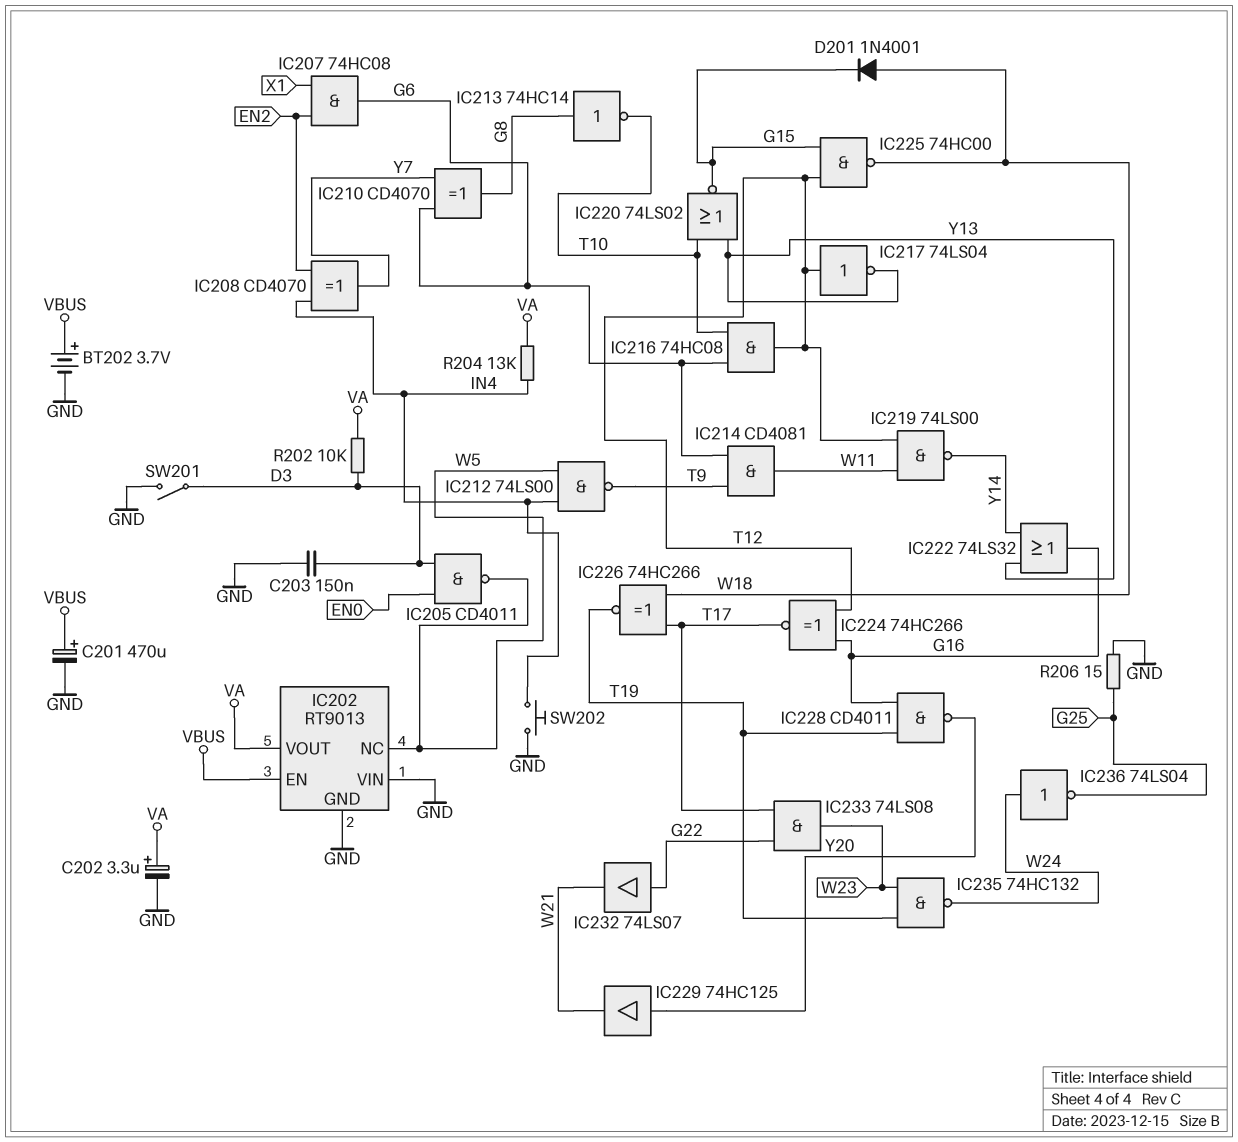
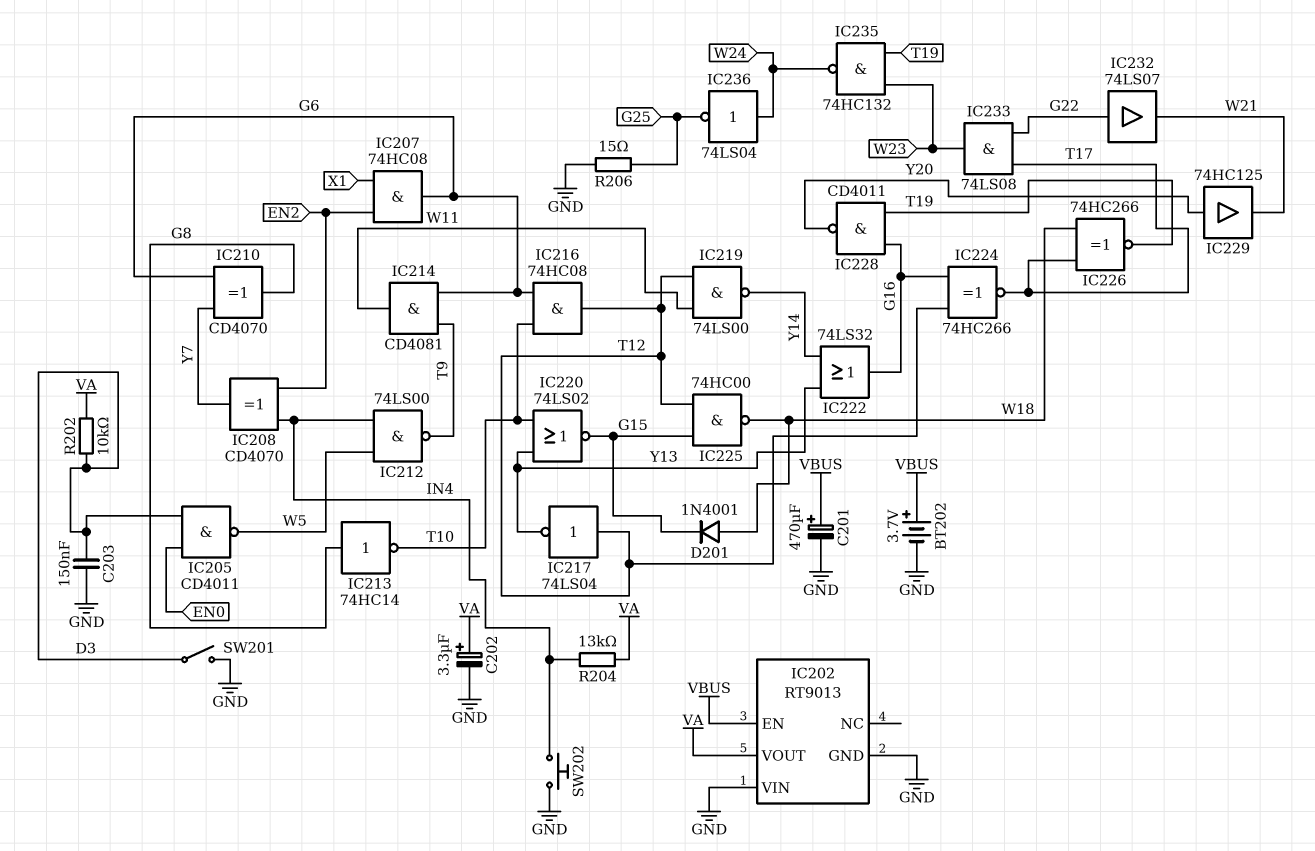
IC202 pin NC: W5 -> none

